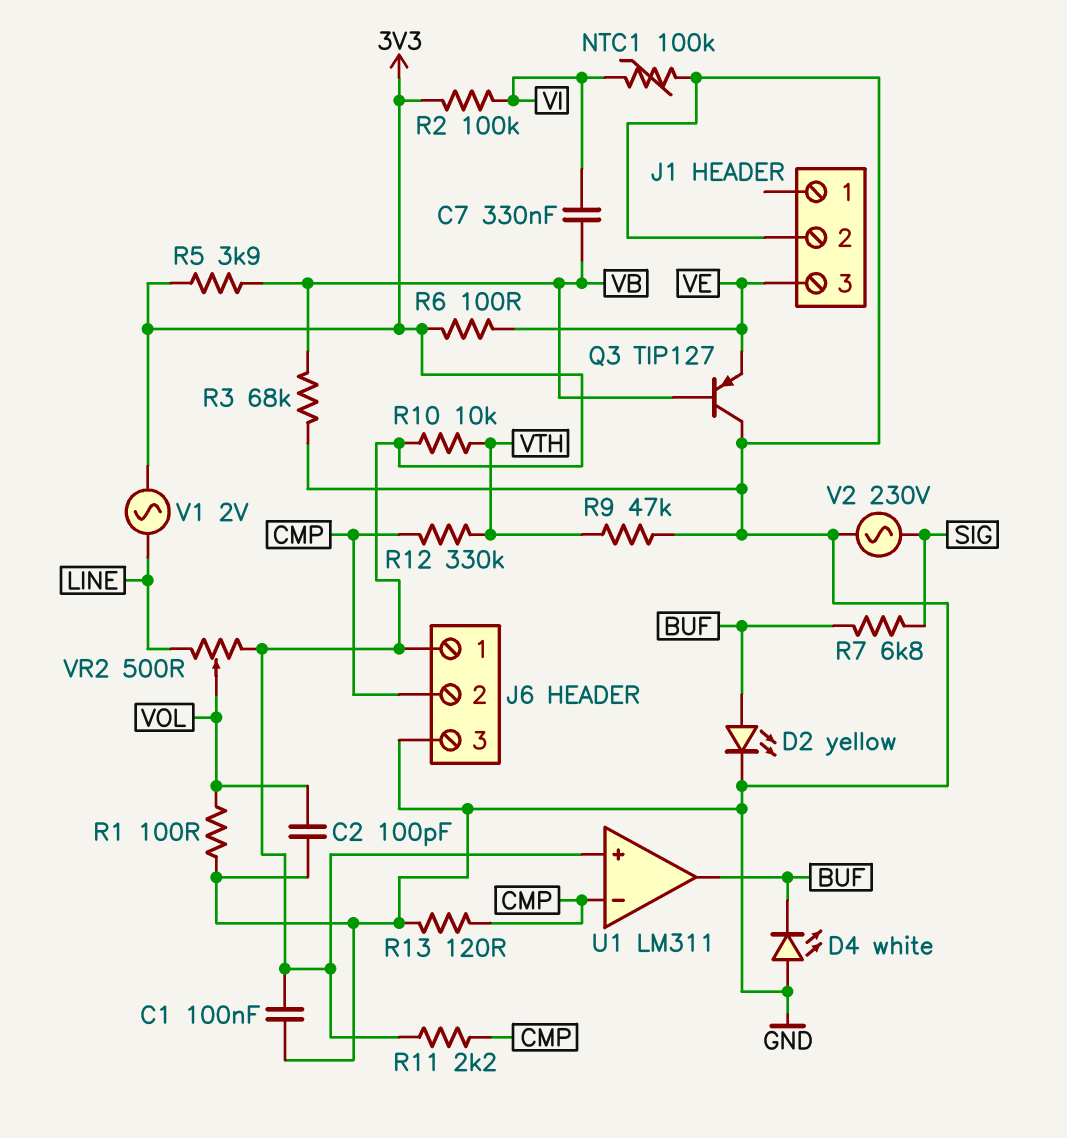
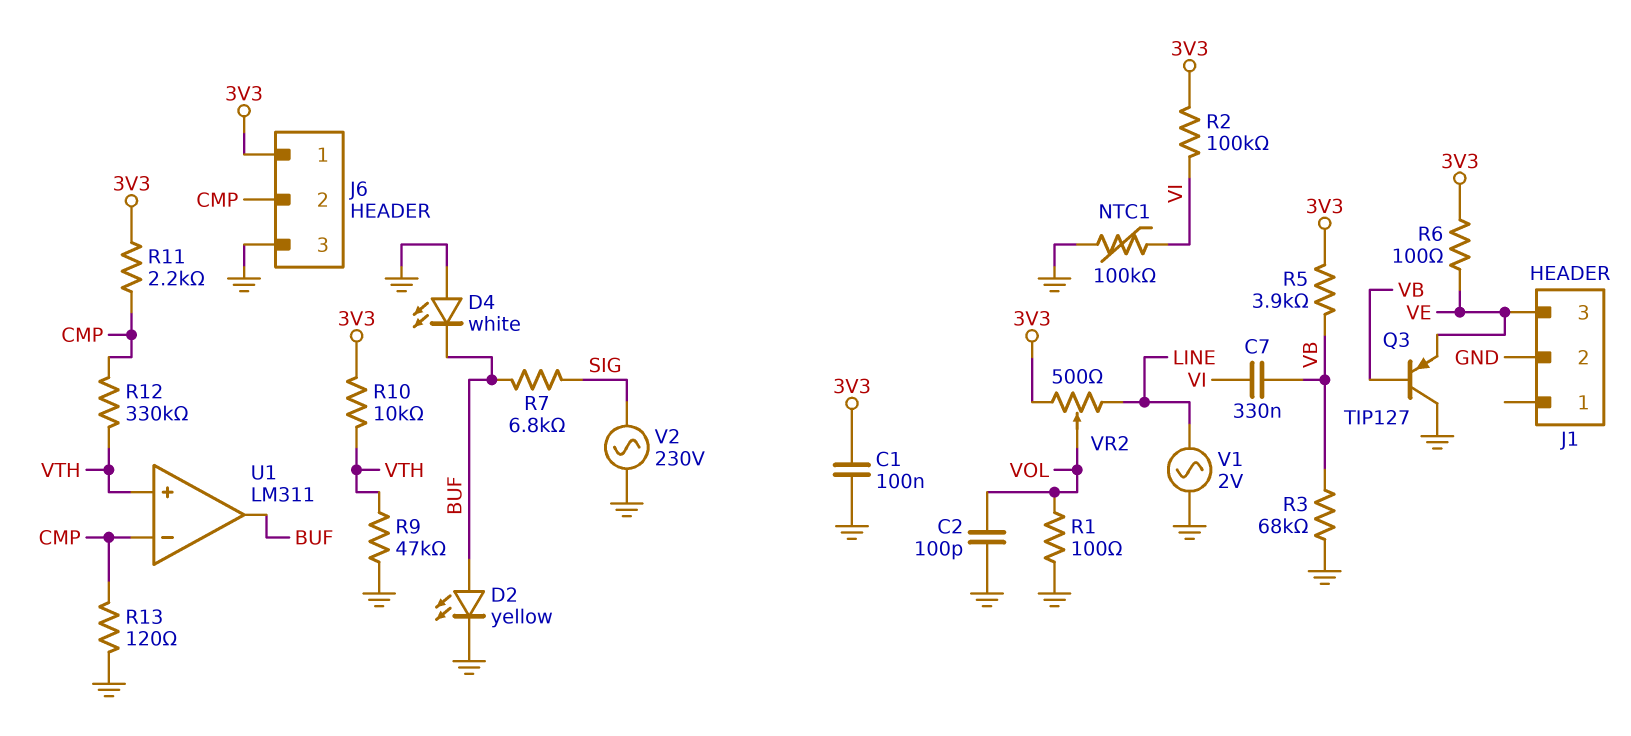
U1 pin in+: 3V3 -> VTH
V1: AC 2V (3V3, LINE) -> AC 2V (GND, LINE)

